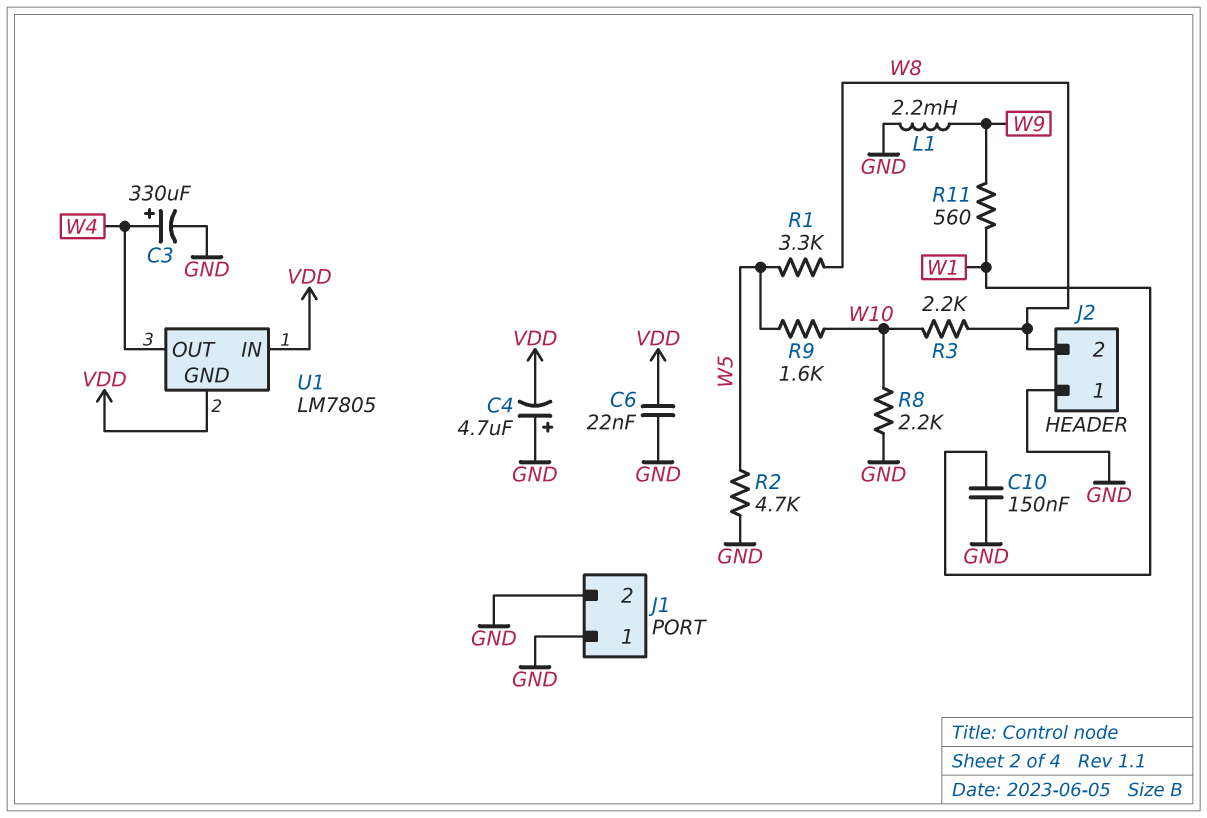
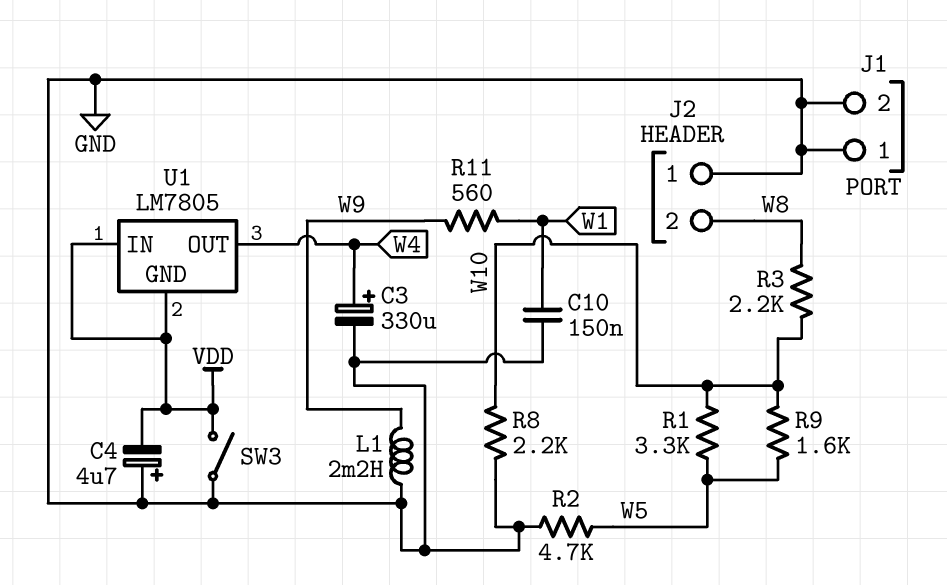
C6: 22nF (GND, VDD) -> none
R1: 3.3k (W5, W8) -> 3.3k (W5, W10)
SW3: none -> switch (GND, VDD)

